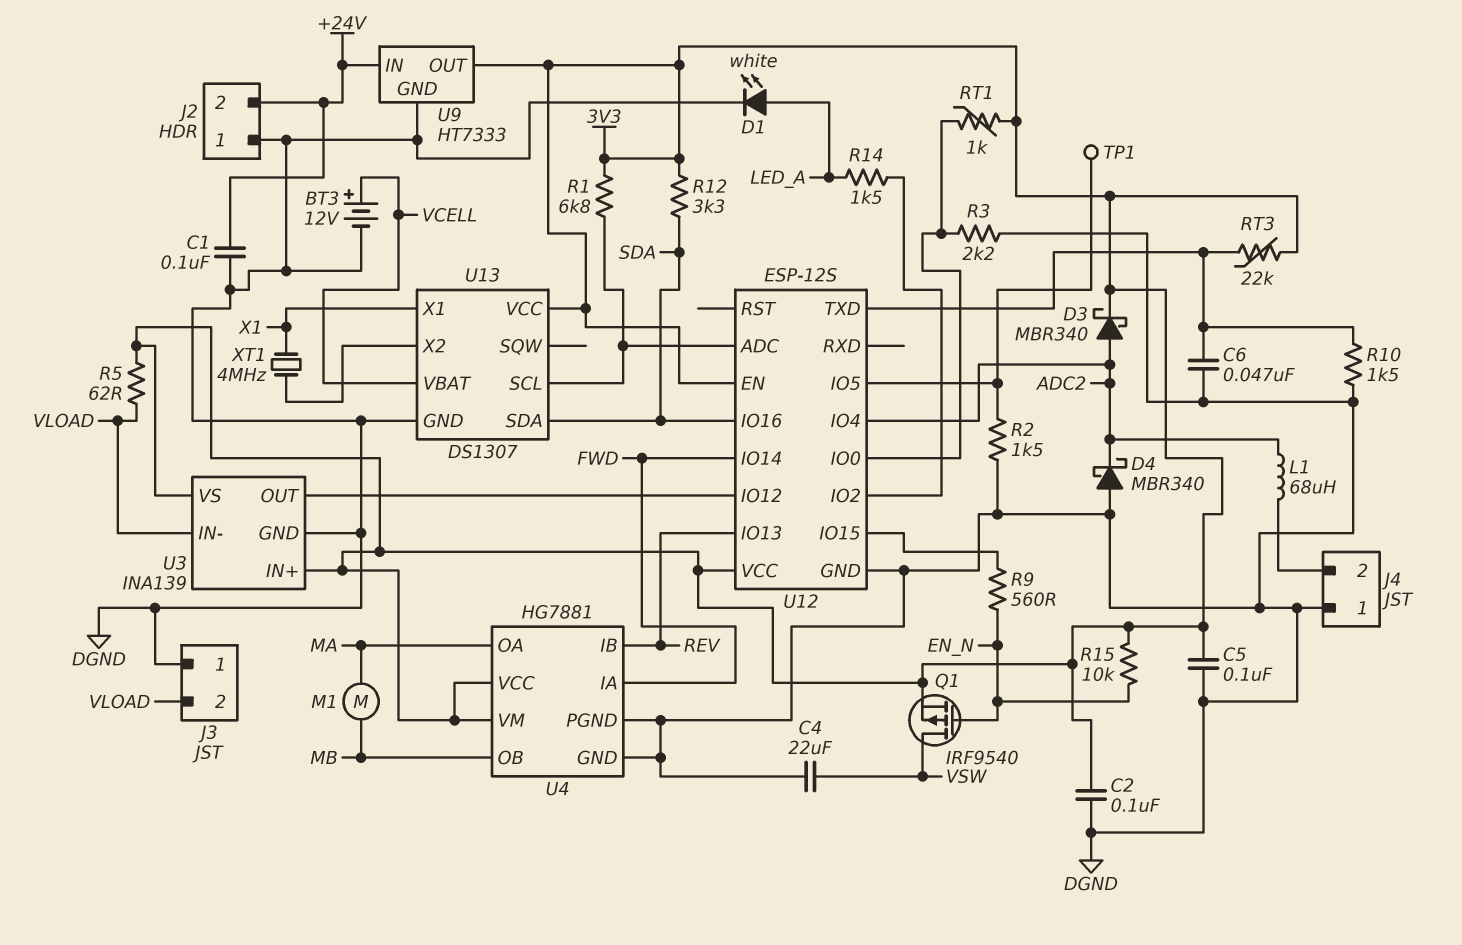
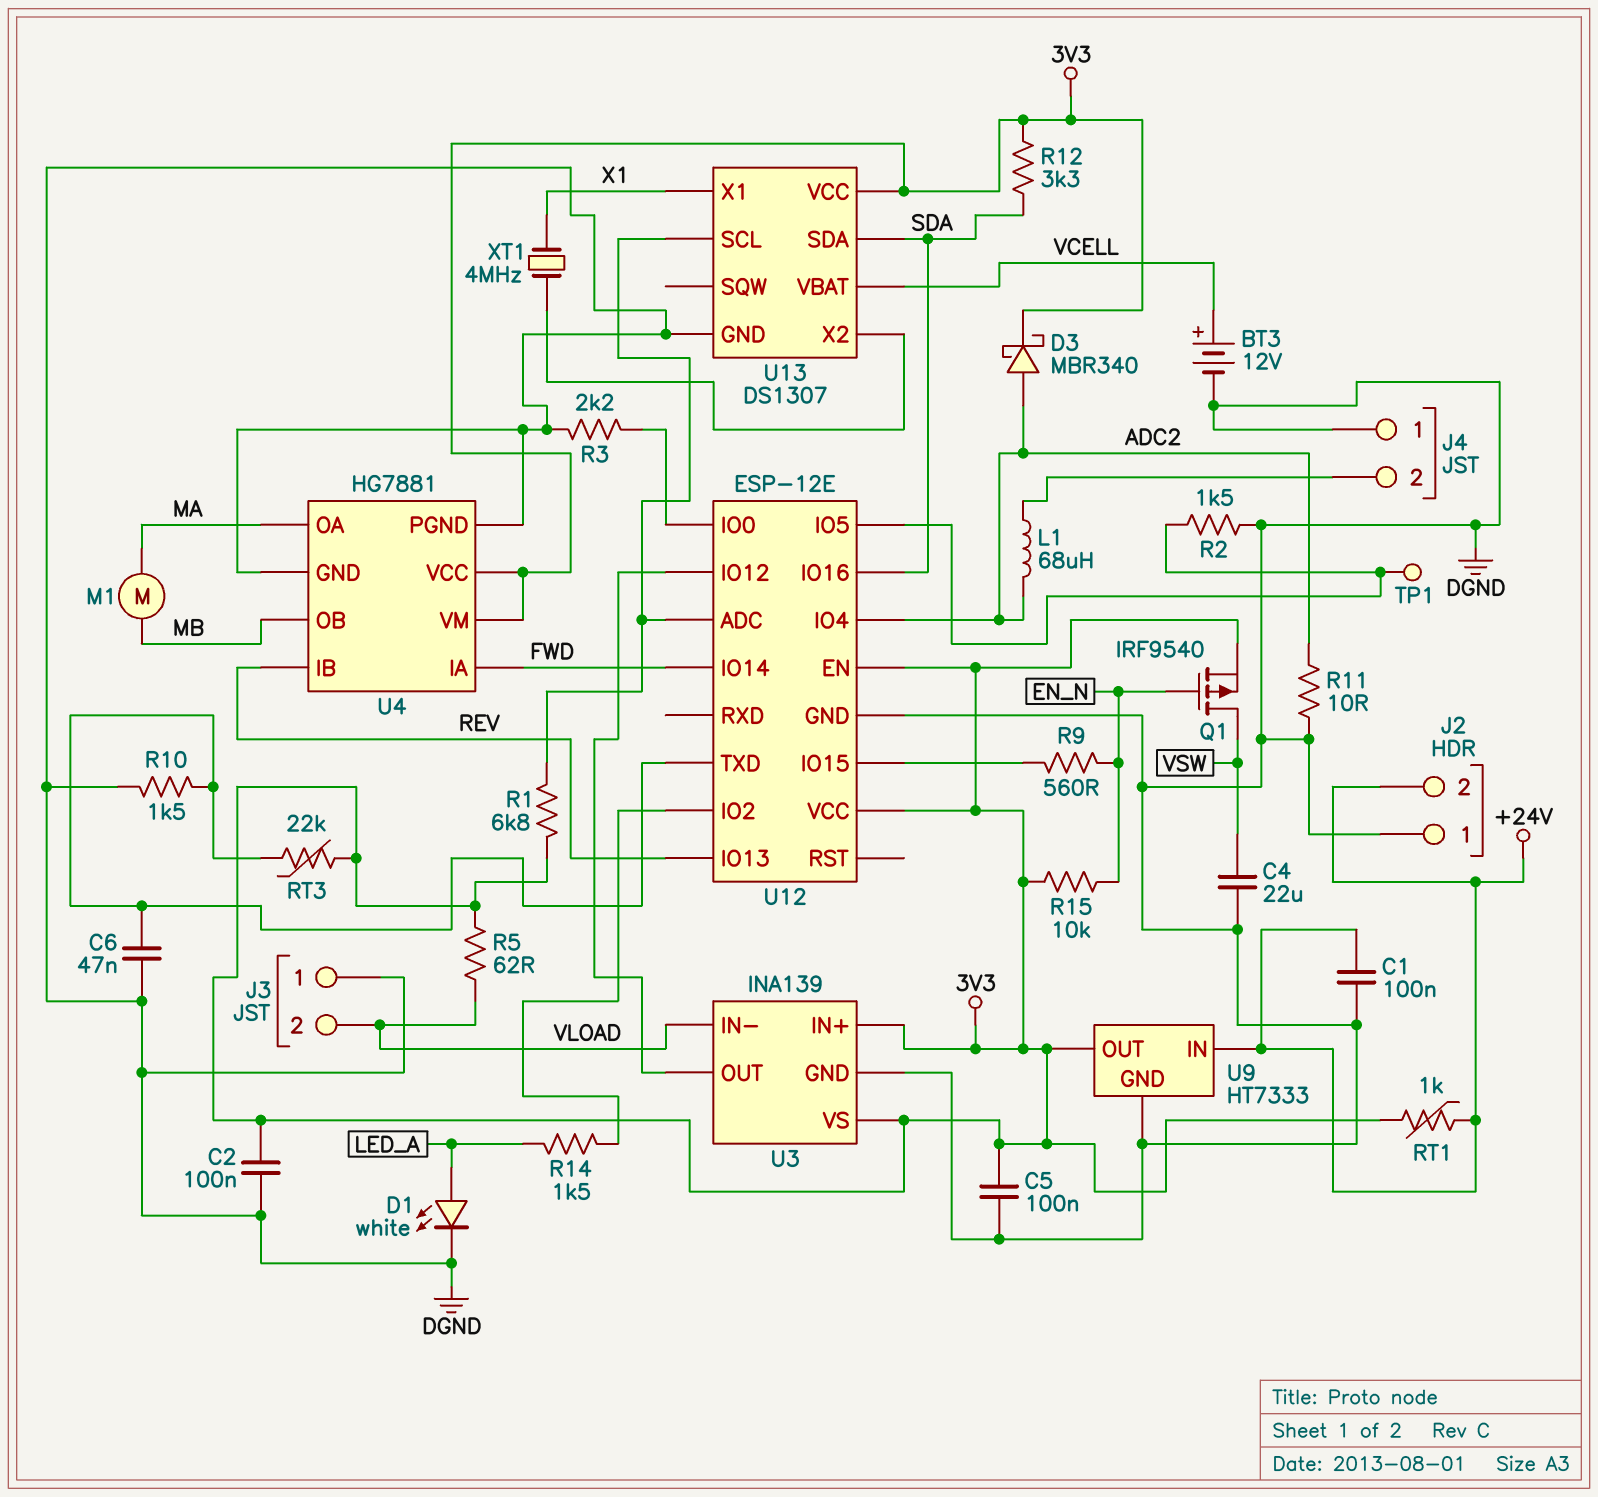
D4: schottky MBR340 (A DGND, K ADC2) -> none
R11: none -> 10 (ADC2, DGND)
RT1: 1k (3V3, U12/IO0) -> 1k (+24V, 3V3)
U12: ESP-12S -> ESP-12E

